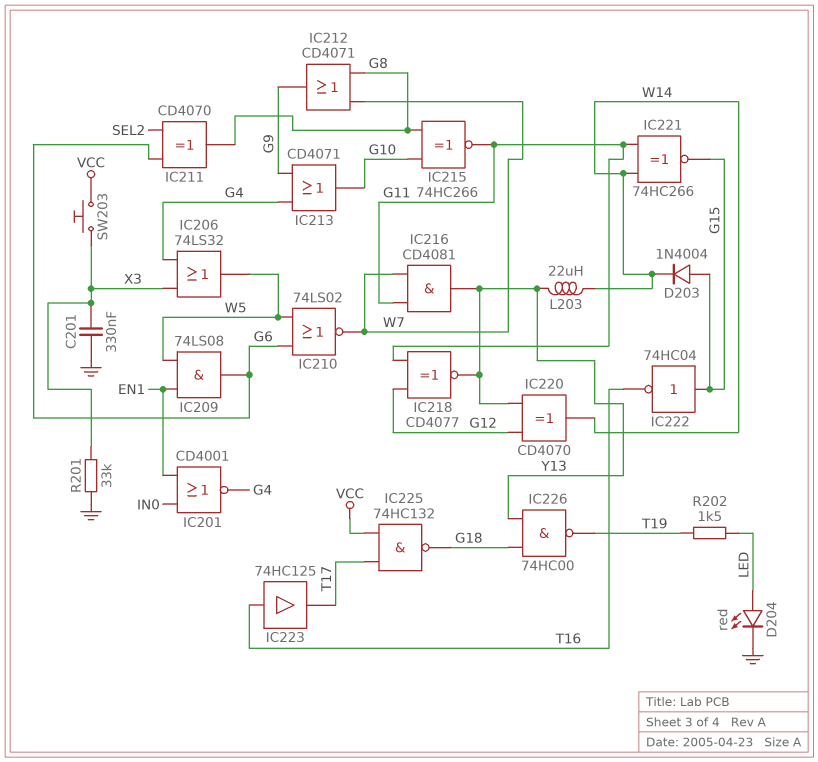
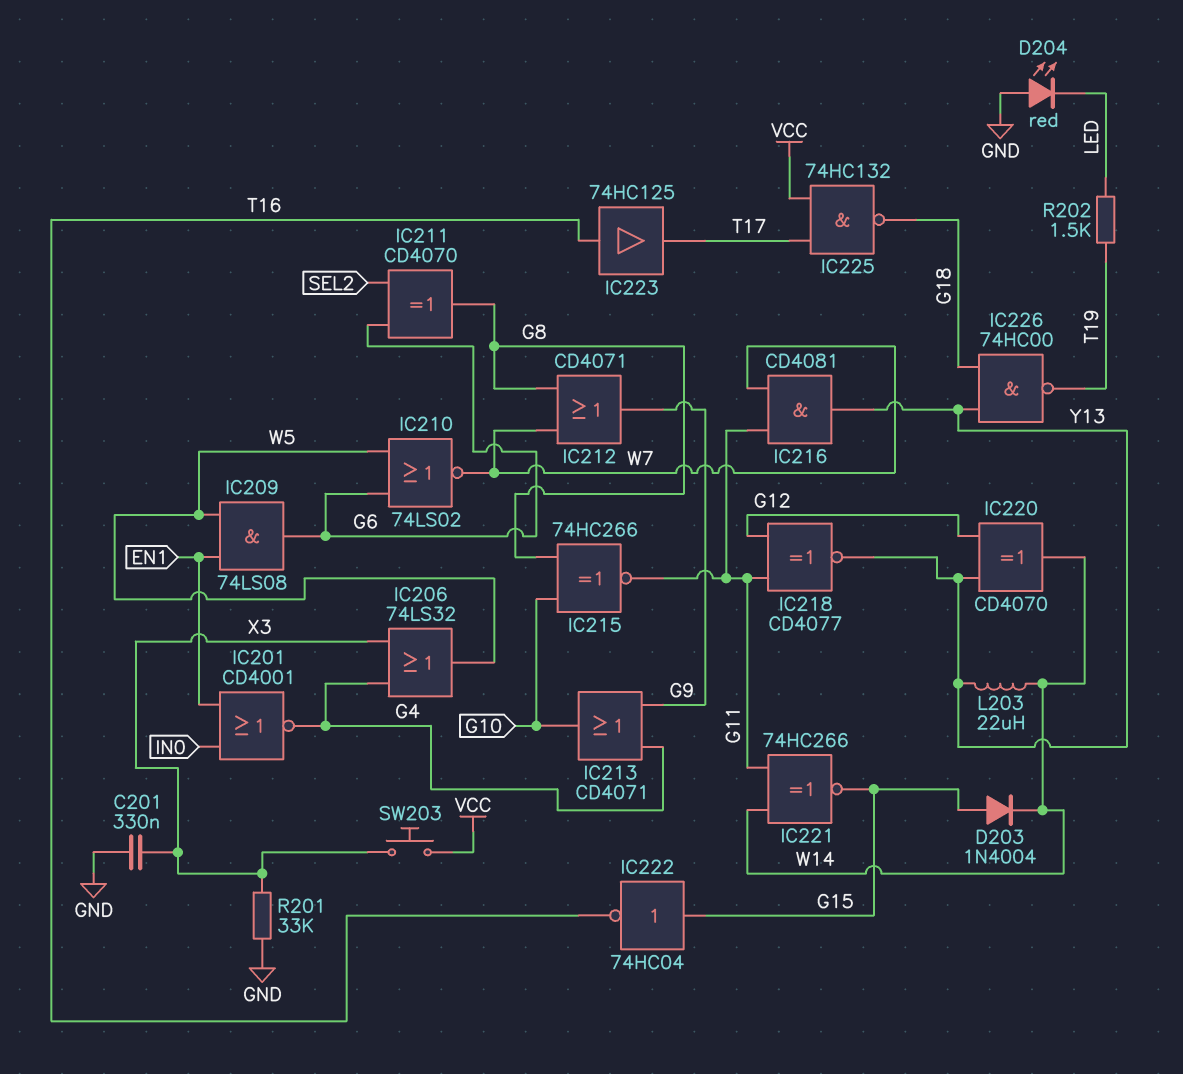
D204: LED red (A LED, K GND) -> LED red (A GND, K LED)

